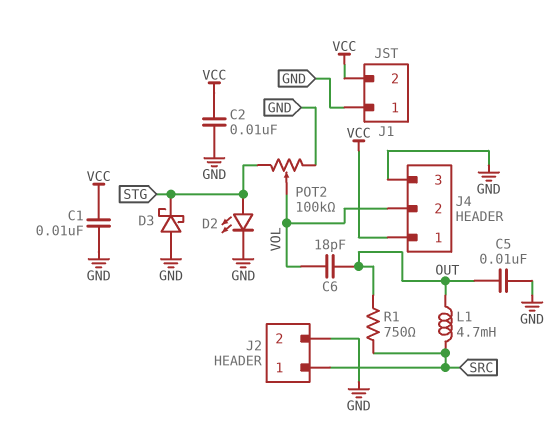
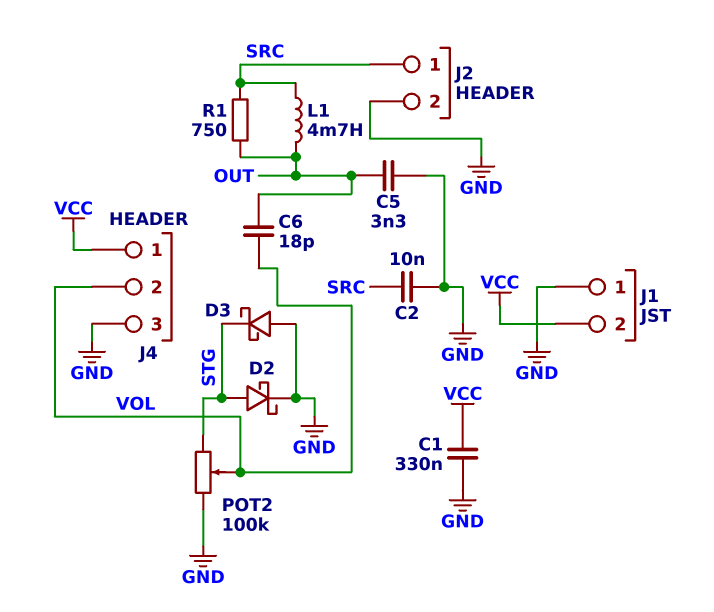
C1: 10nF (GND, VCC) -> 330nF (GND, VCC)
C2: 10nF (GND, VCC) -> 10nF (GND, SRC)
C5: 10nF (GND, OUT) -> 3.3nF (GND, OUT)
D2: LED (A STG, K GND) -> schottky (A STG, K GND)

